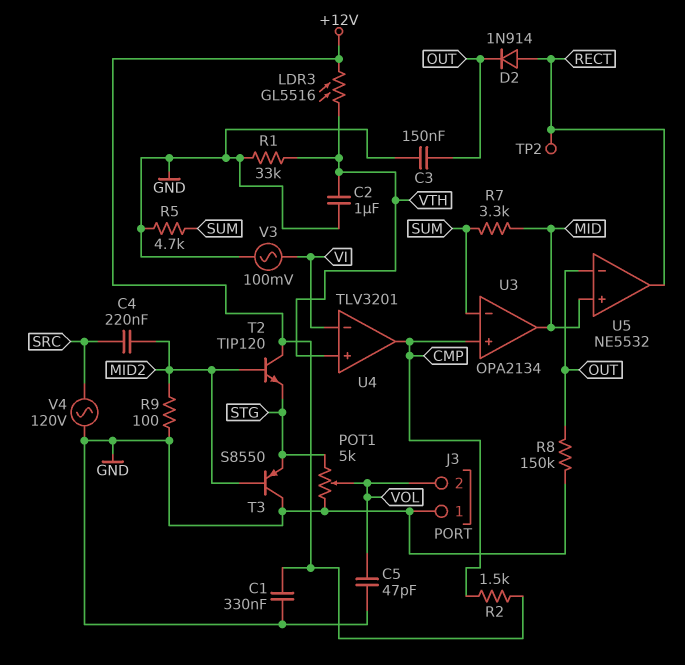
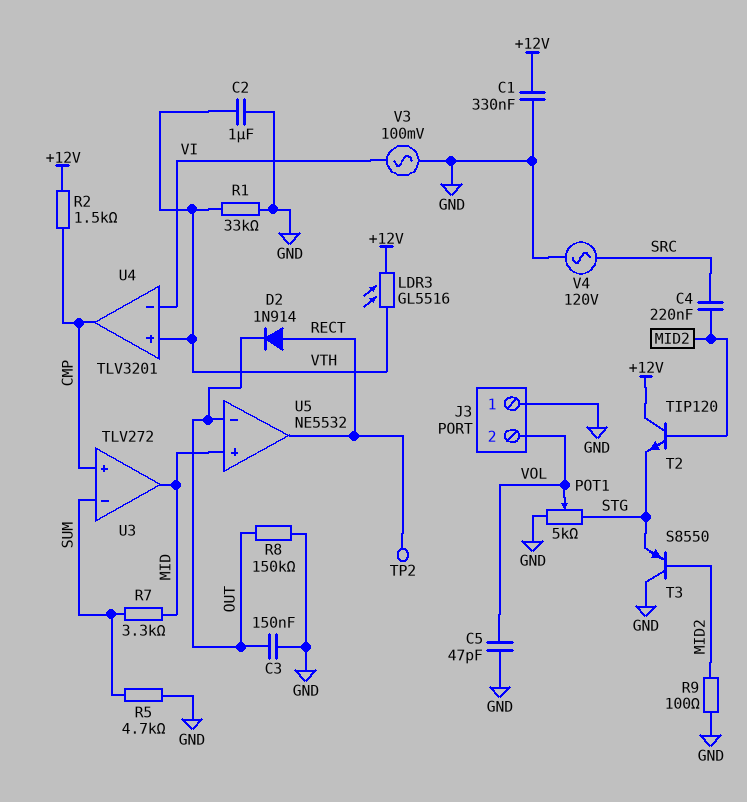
U3: OPA2134 -> TLV272

